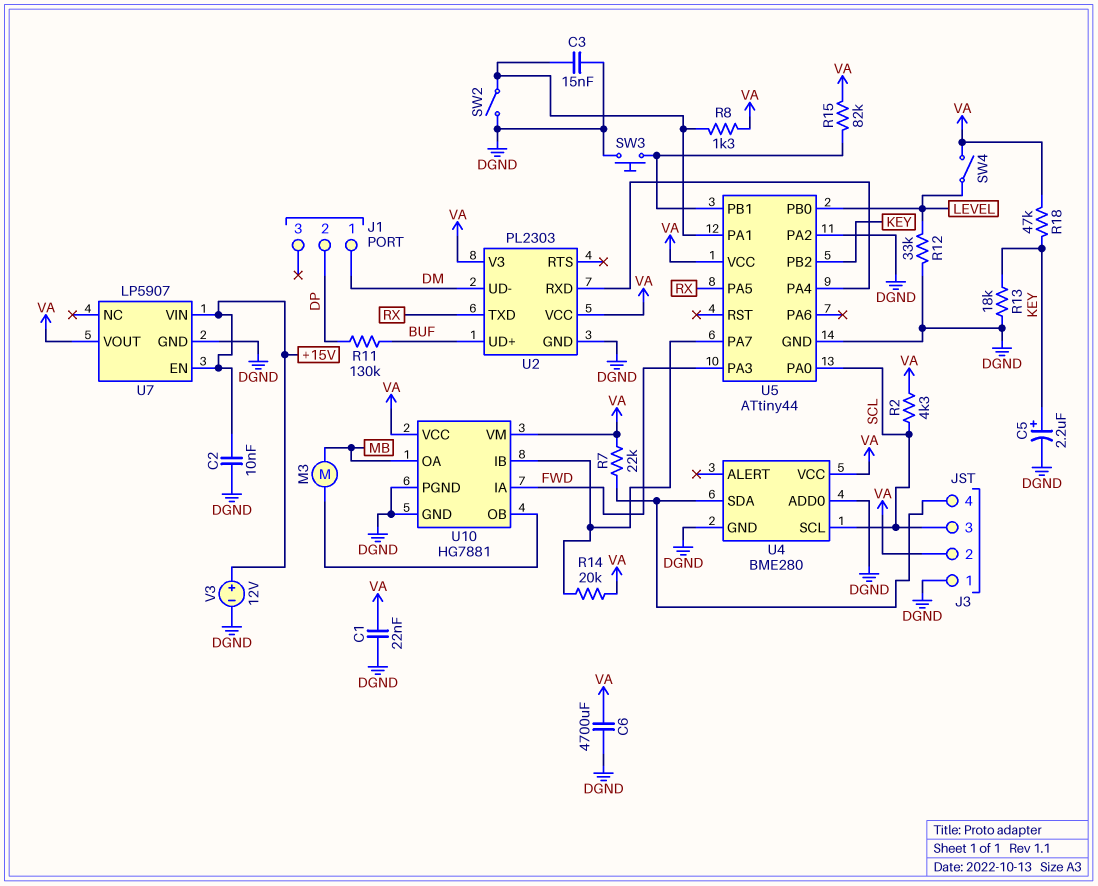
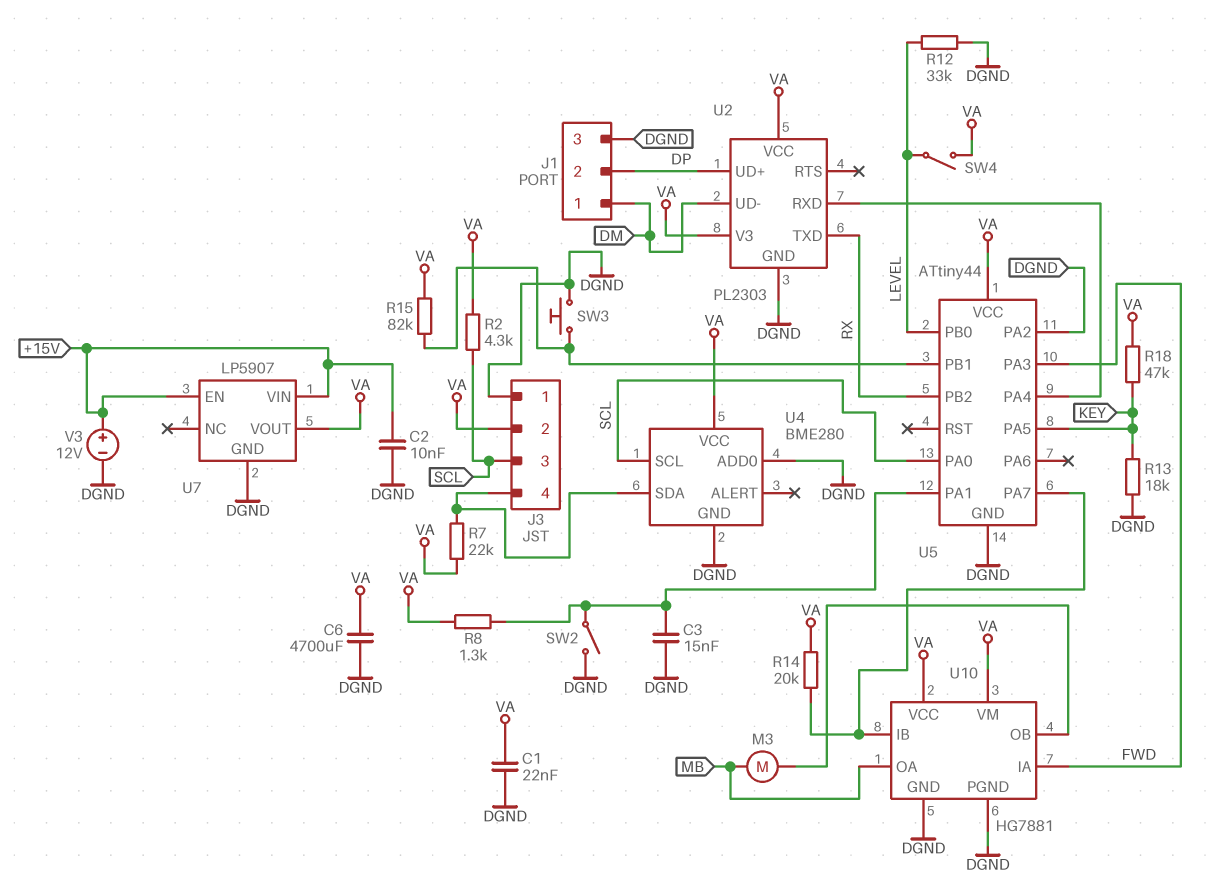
C5: 2.2uF (plus KEY, minus DGND) -> none
J1 pin 3: none -> DGND
R11: 130k (BUF, DP) -> none
U2 pin UD+: BUF -> DP
U5 pin PA5: RX -> KEY
U5 pin PB2: KEY -> RX

